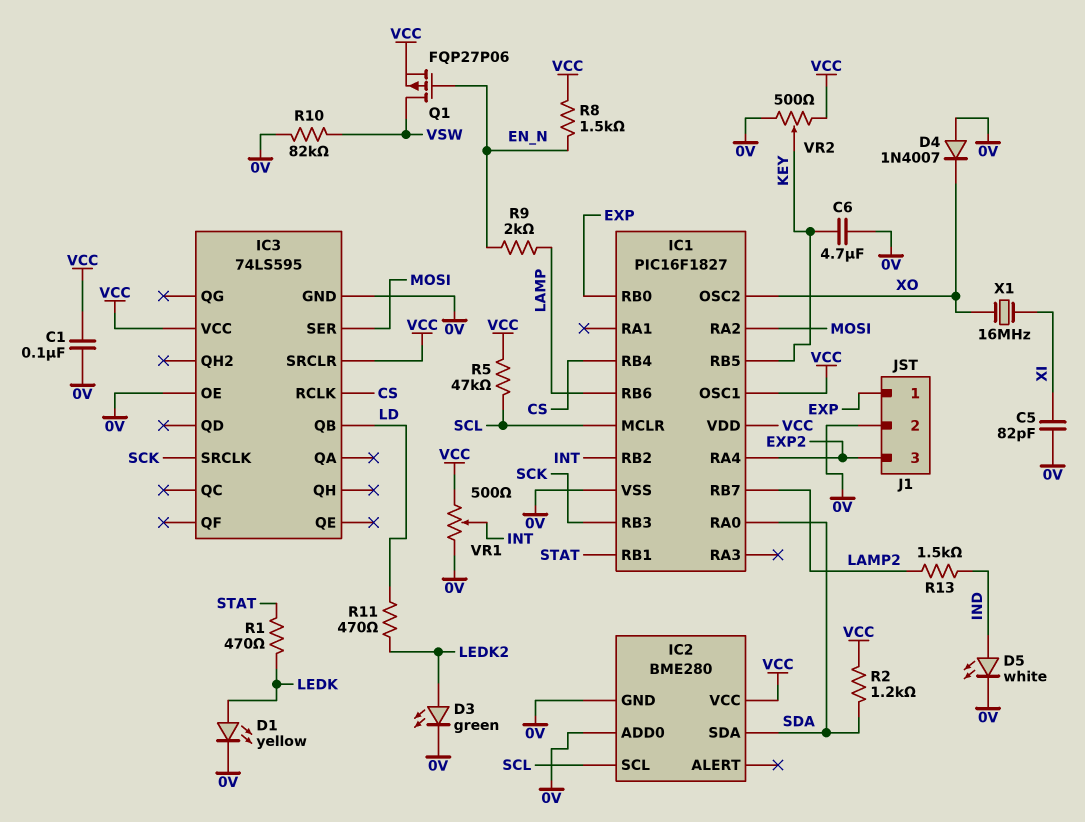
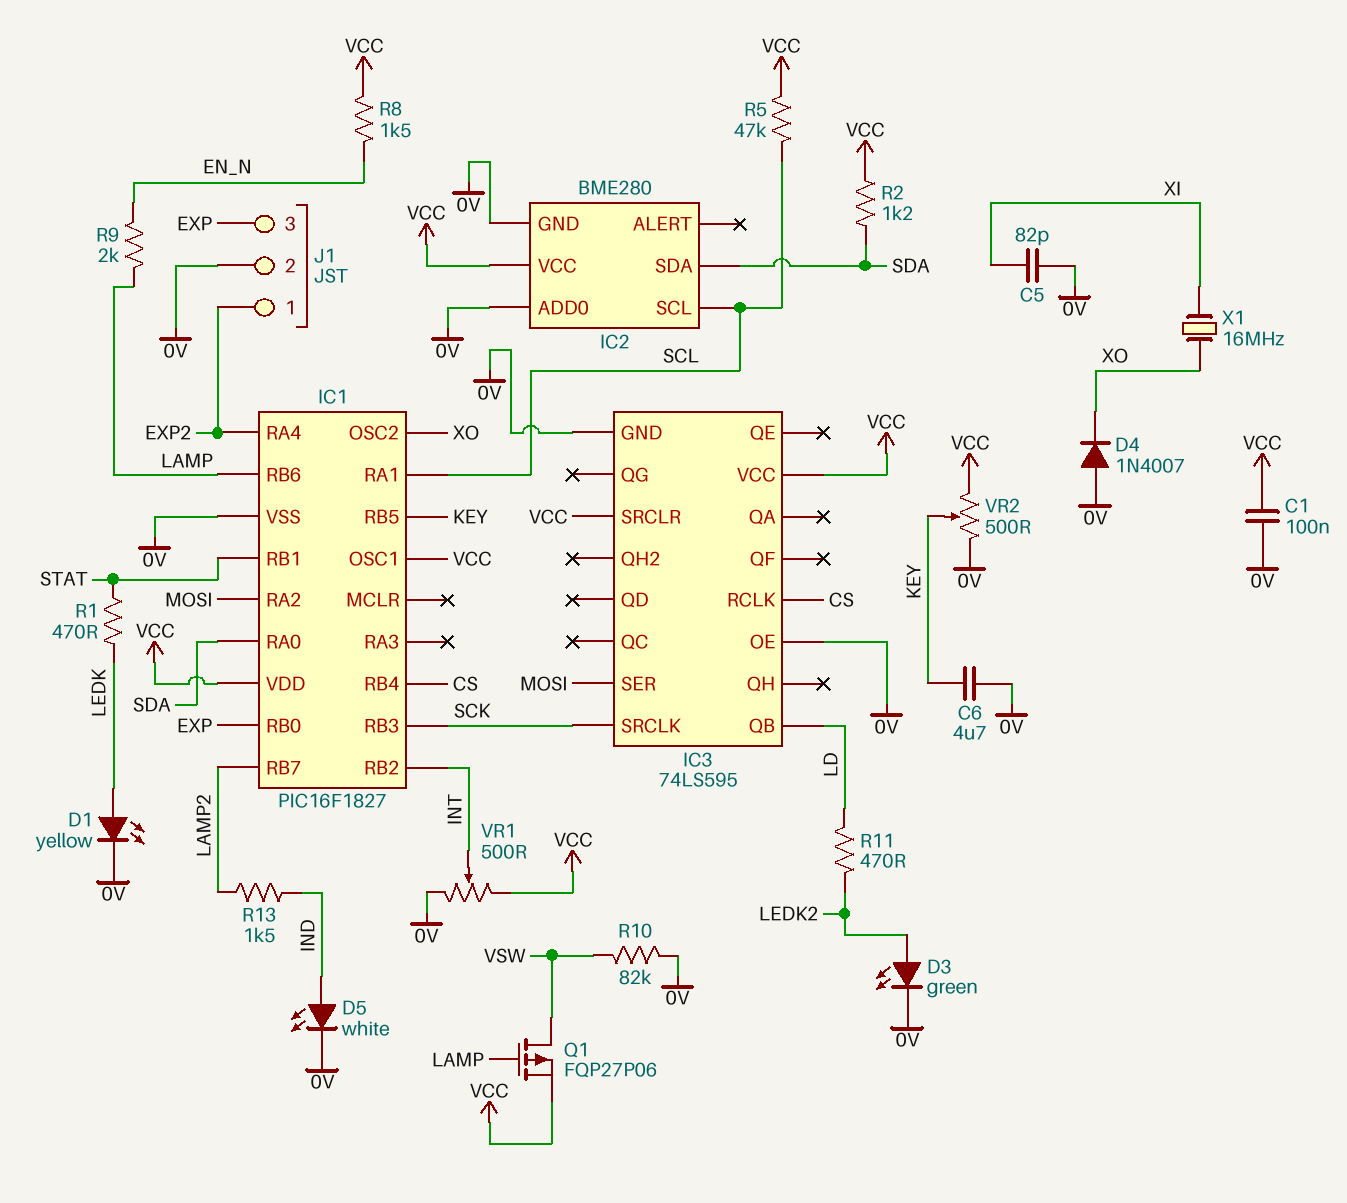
IC1 pin MCLR: SCL -> none
IC1 pin RA1: none -> SCL
J1 pin 1: EXP -> EXP2
J1 pin 3: EXP2 -> EXP
Q1: PMOS FQP27P06 (G EN_N, D VSW, S VCC) -> PMOS FQP27P06 (G LAMP, D VSW, S VCC)

